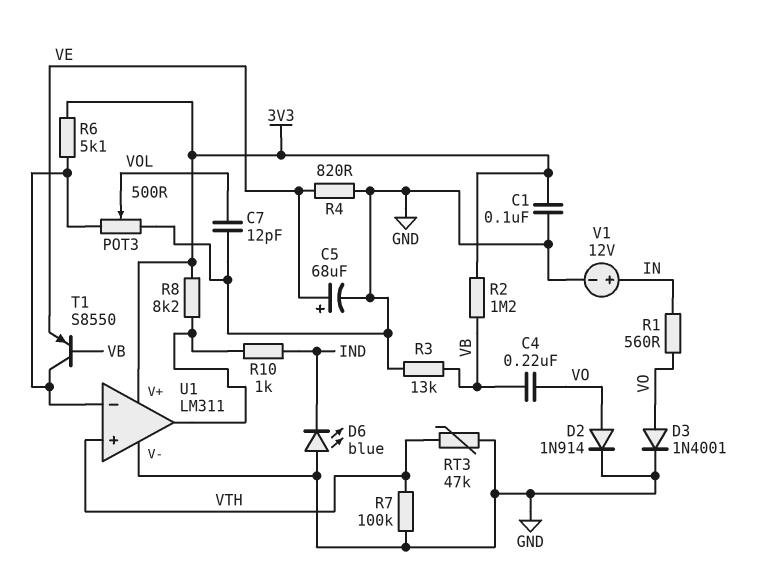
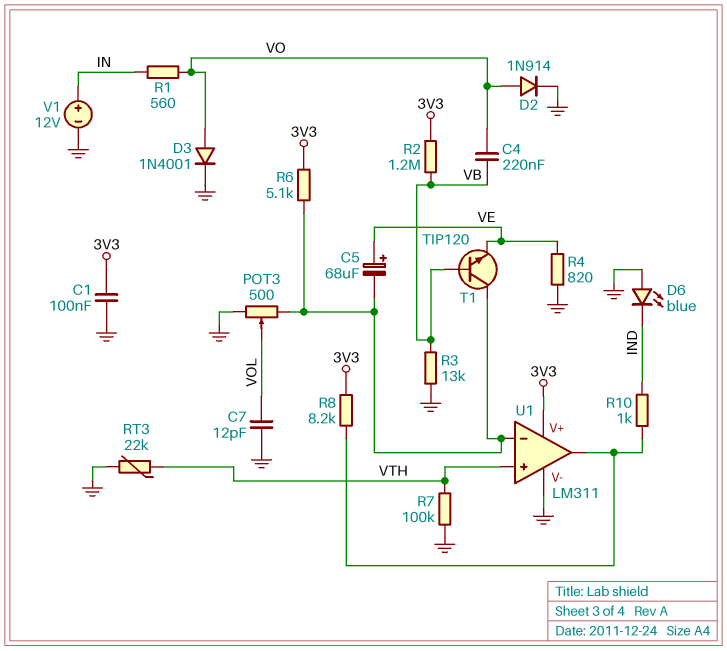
C5: 68uF (plus VE, minus GND) -> 68uF (plus VE, minus U1/in-)
RT3: 47k (GND, VTH) -> 22k (GND, VTH)
T1: PNP S8550 (B VB, C U1/in-, E VE) -> NPN TIP120 (B VB, C U1/in-, E VE)

